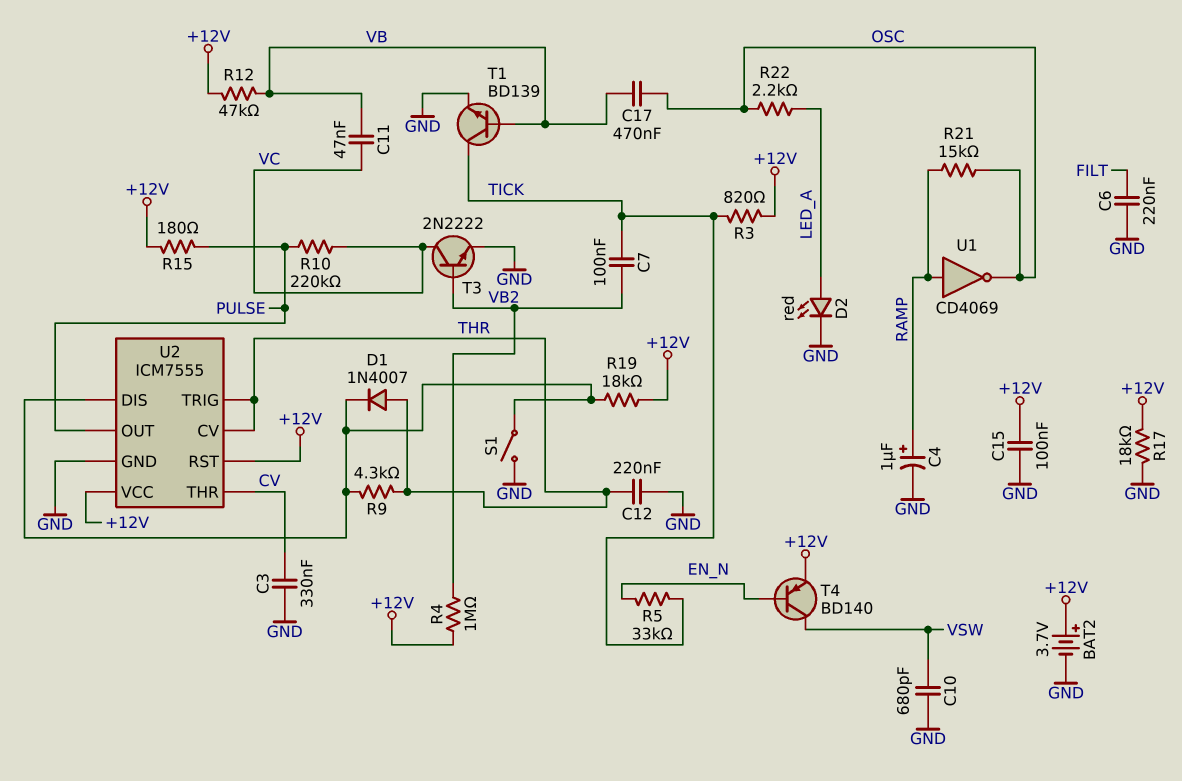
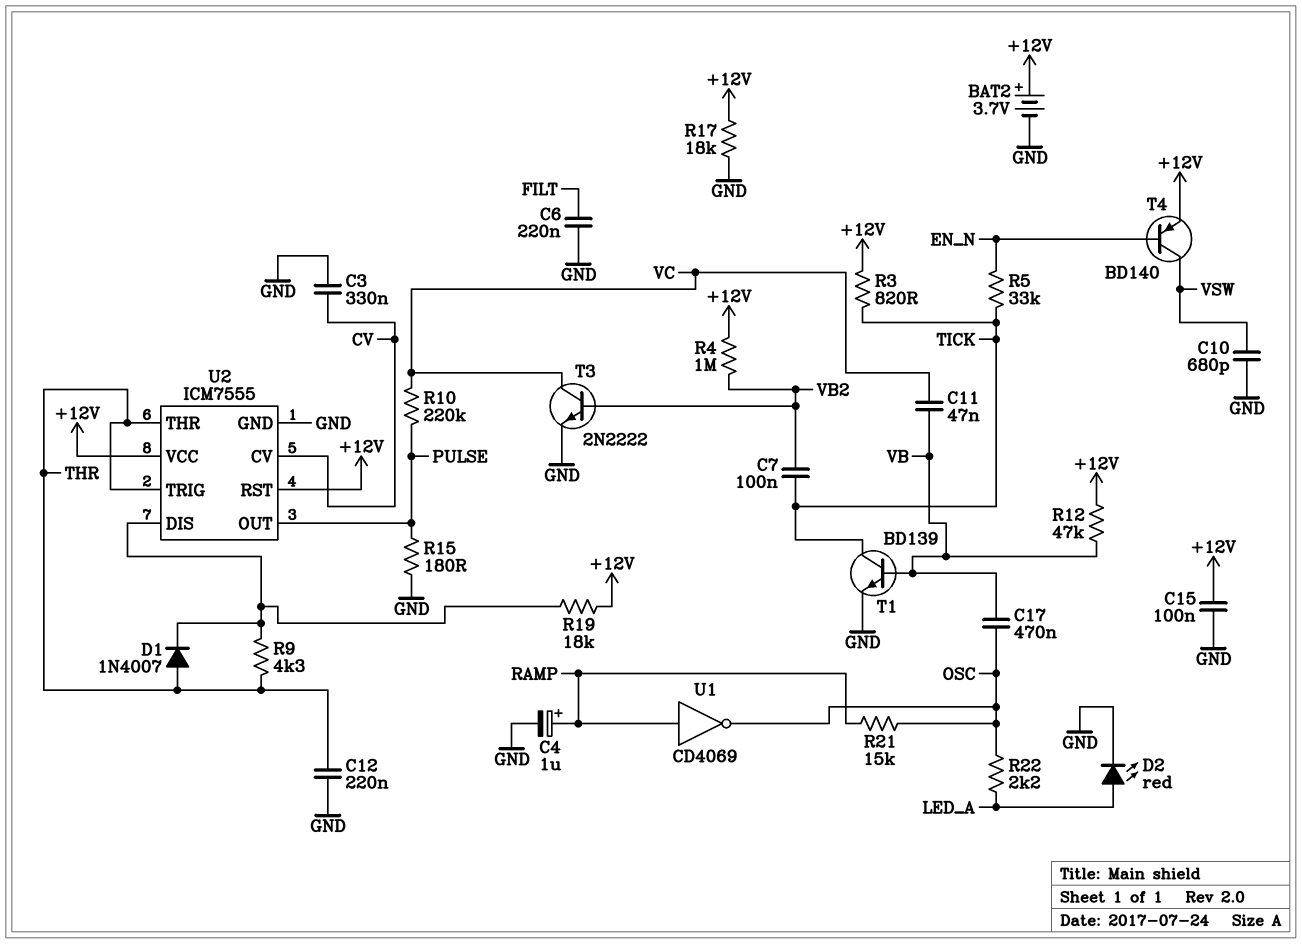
R15: 180 (+12V, PULSE) -> 180 (GND, PULSE)
S1: switch (GND, U2/DIS) -> none
U2 pin CV: THR -> CV
U2 pin THR: CV -> THR

